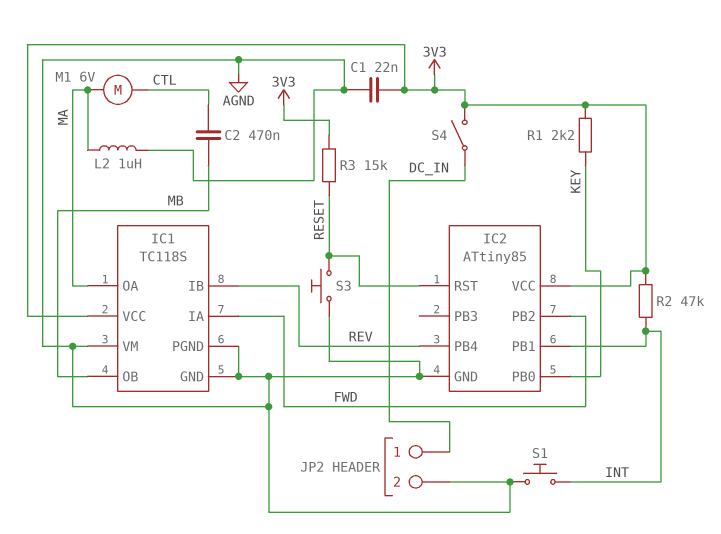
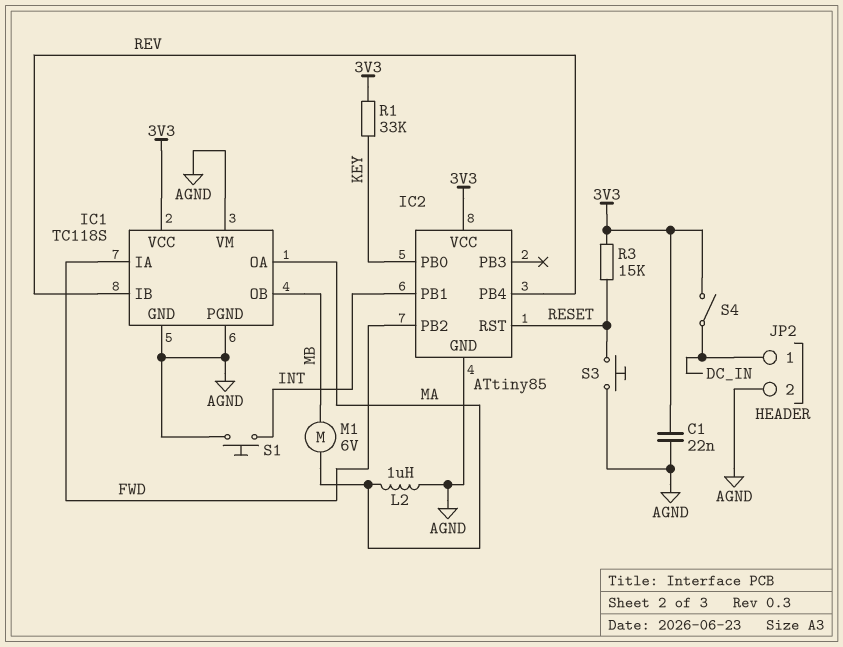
C2: 470nF (CTL, MB) -> none
M1: motor 6V (CTL, MA) -> motor 6V (MA, MB)
R1: 2.2k (3V3, KEY) -> 33k (3V3, KEY)
R2: 47k (3V3, INT) -> none

